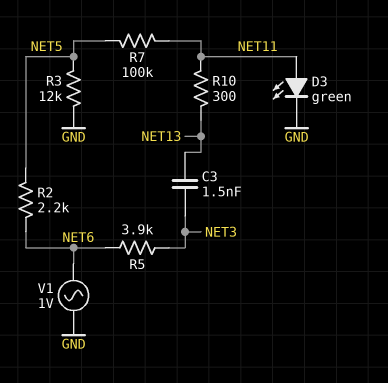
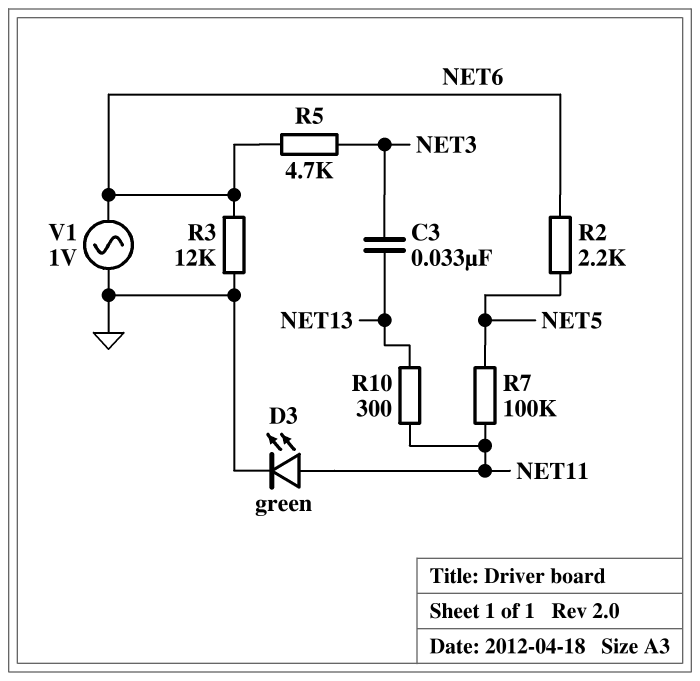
C3: 1.5nF (NET3, NET13) -> 33nF (NET3, NET13)
R3: 12k (GND, NET5) -> 12k (GND, NET6)
R5: 3.9k (NET3, NET6) -> 4.7k (NET3, NET6)

